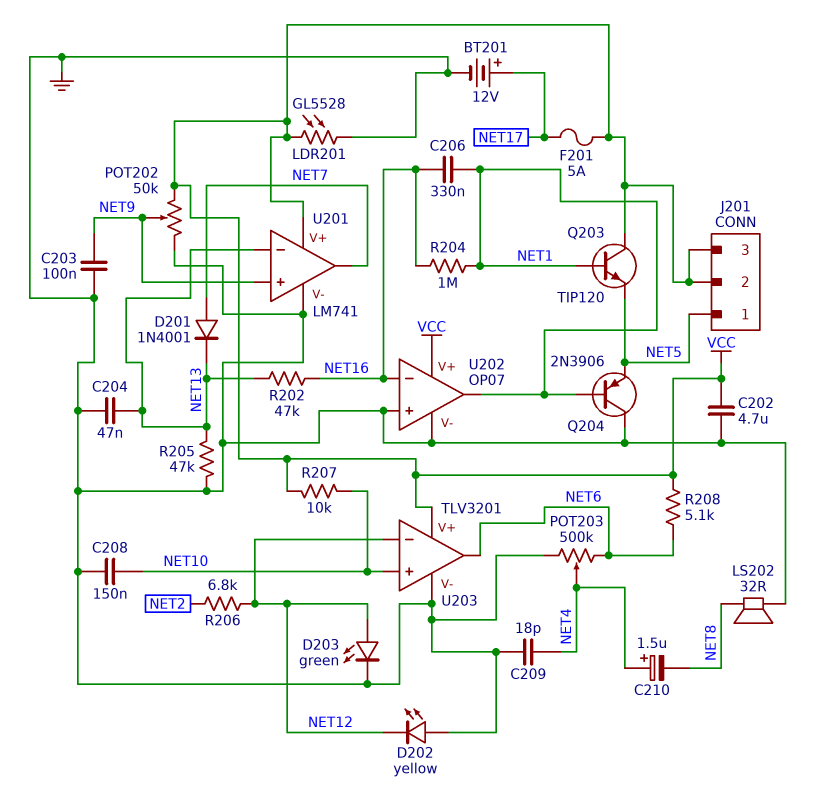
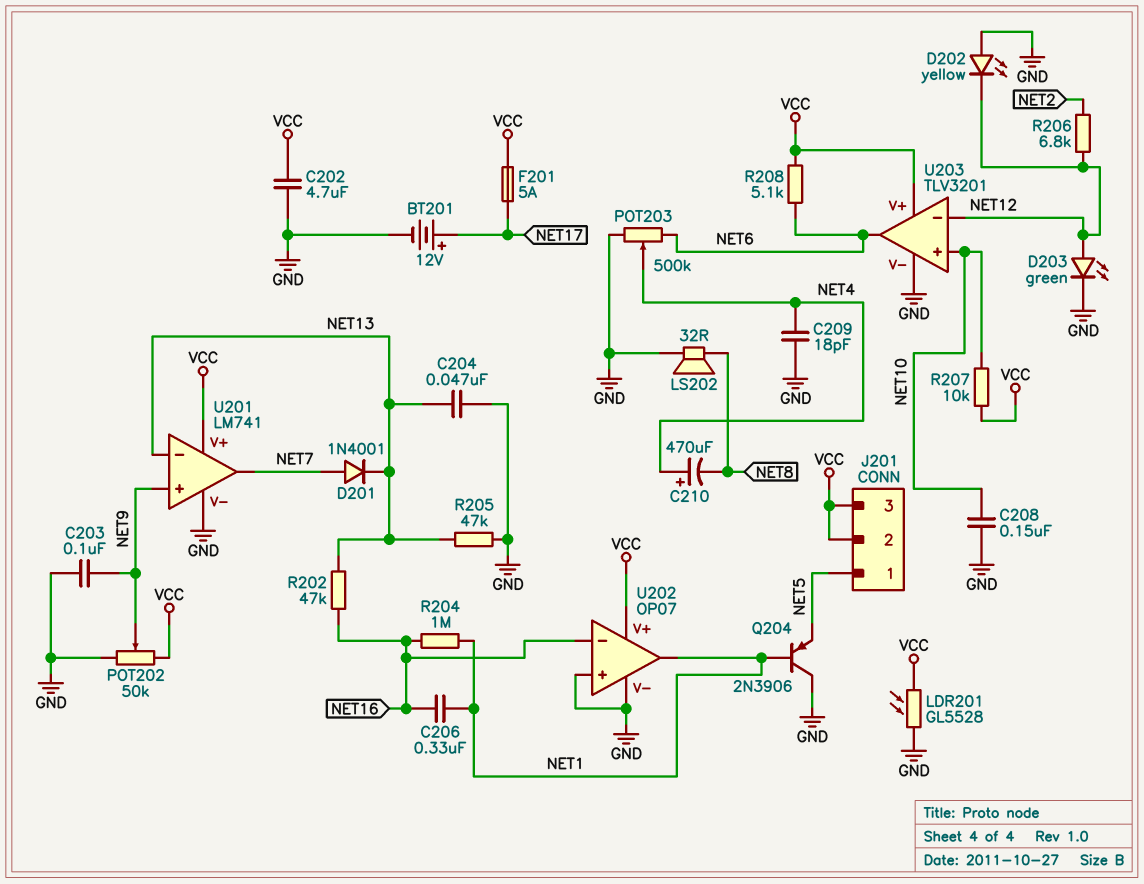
C210: 1.5uF (plus NET4, minus NET8) -> 470uF (plus NET4, minus NET8)
Q203: NPN TIP120 (B NET1, C VCC, E NET5) -> none

